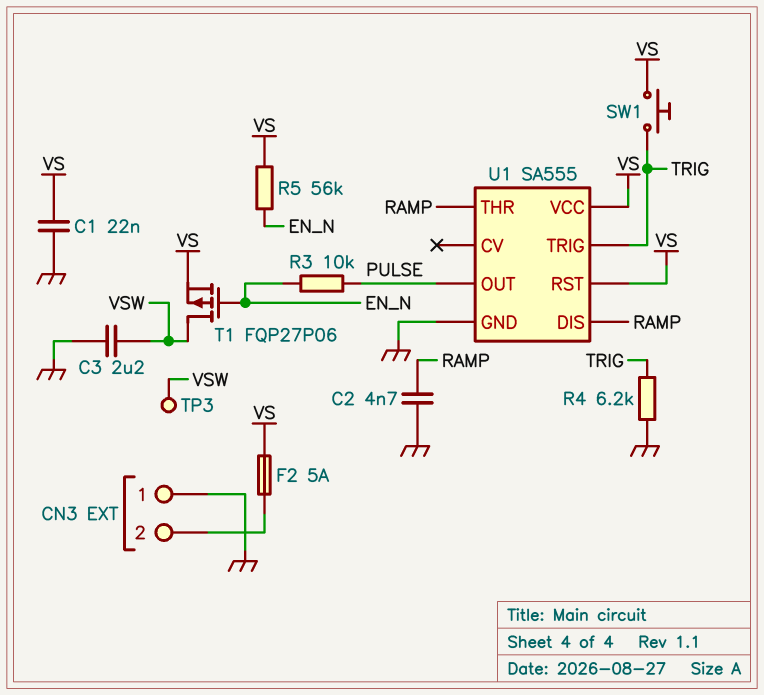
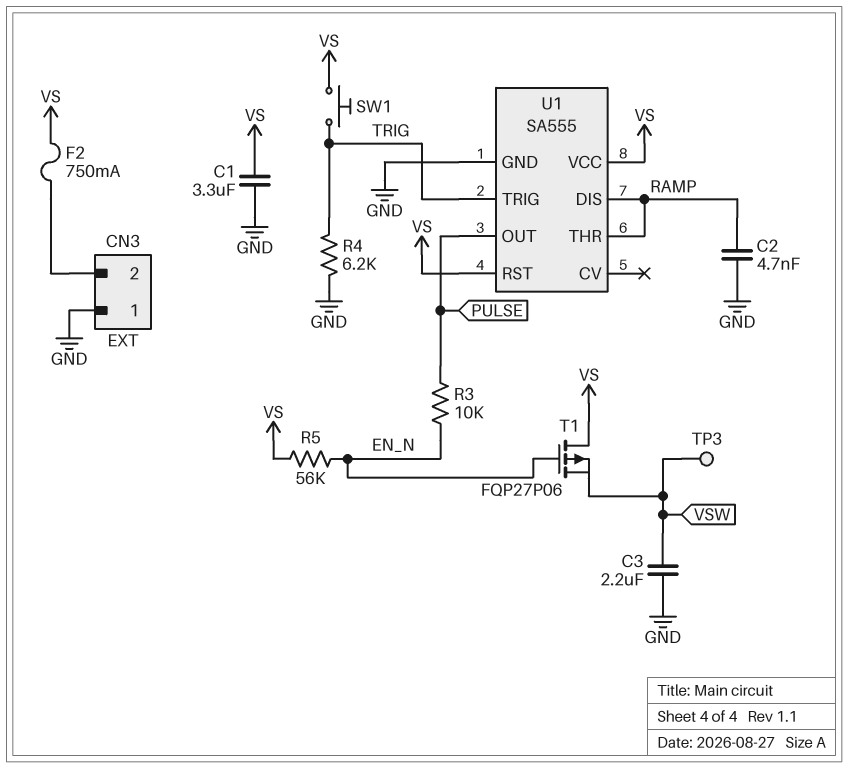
C1: 22nF (GND, VS) -> 3.3uF (GND, VS)
F2: 5A (CN3/2, VS) -> 750mA (CN3/2, VS)
T1: PMOS FQP27P06 (G EN_N, D VSW, S VS) -> PMOS FQP27P06 (G EN_N, D VS, S VSW)

